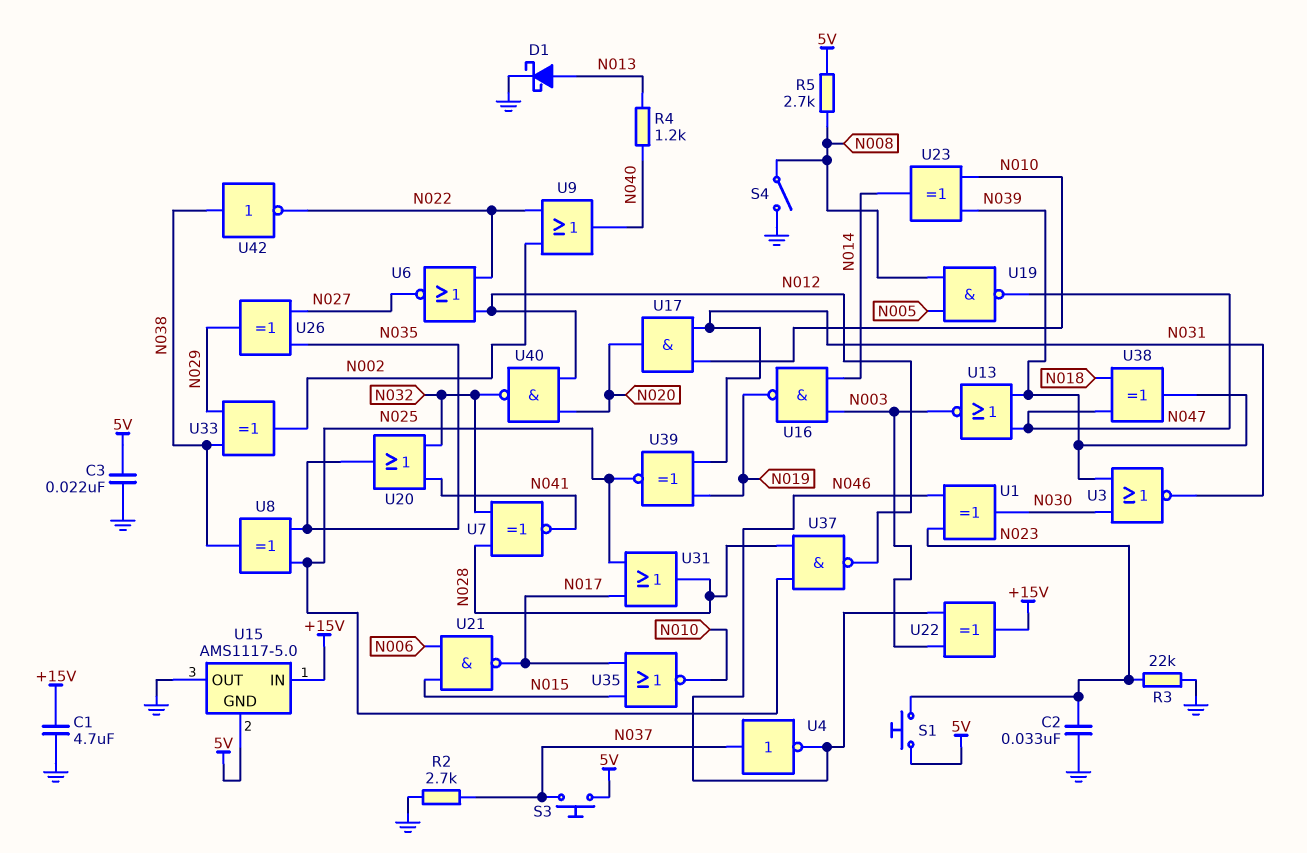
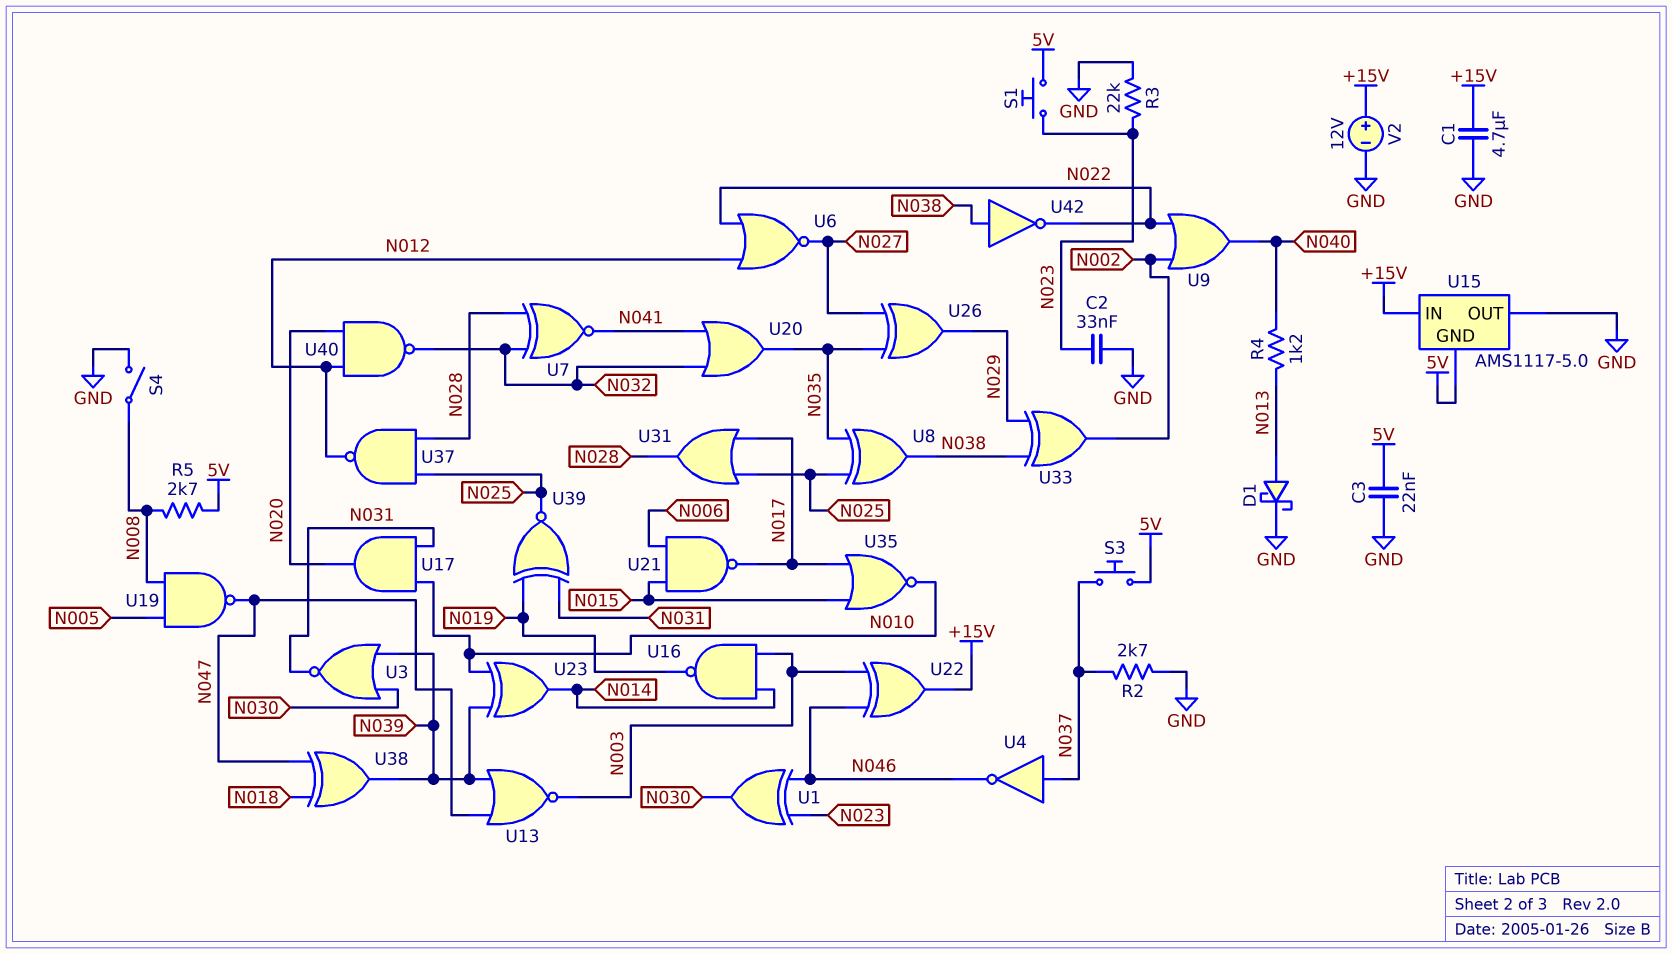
V2: none -> 12V (plus +15V, minus GND)

